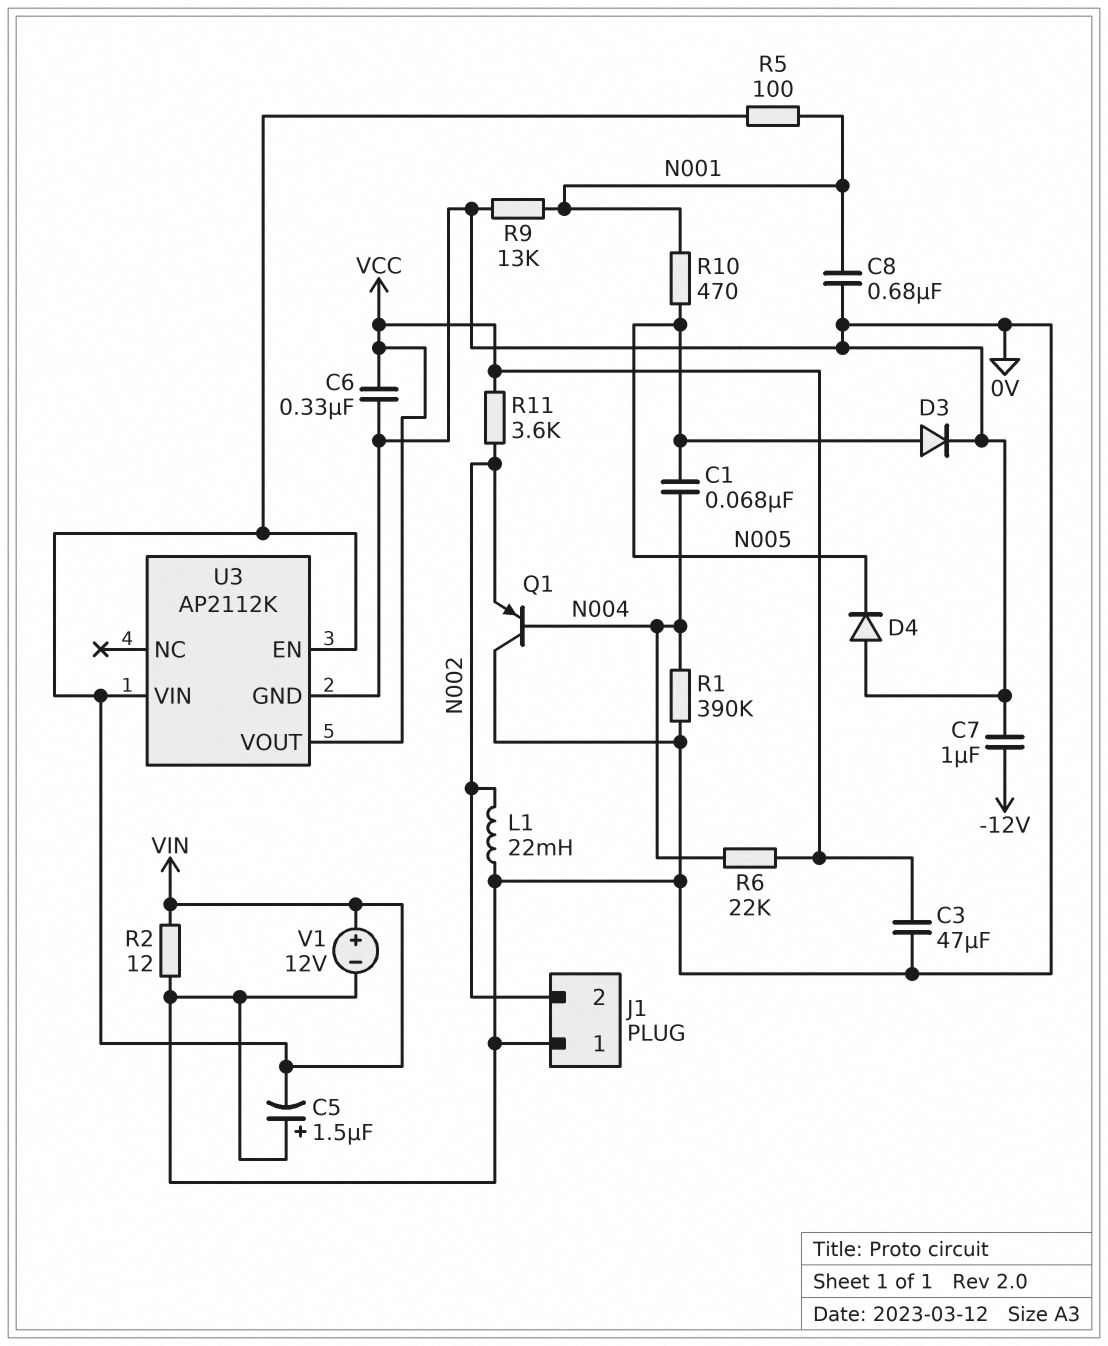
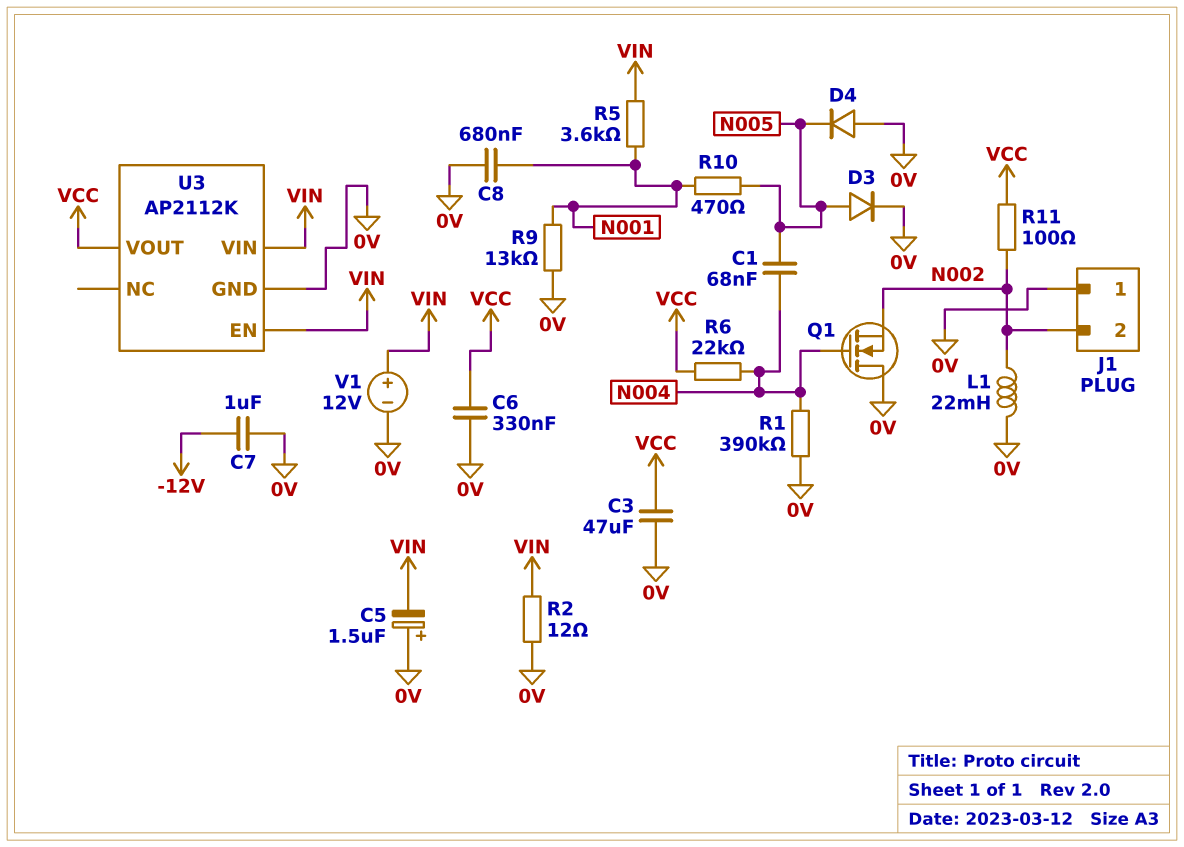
Q1: PNP (B N004, C 0V, E N002) -> NMOS (G N004, D 0V, S N002)
R5: 100 (N001, VIN) -> 3.6k (N001, VIN)
R11: 3.6k (N002, VCC) -> 100 (N002, VCC)

